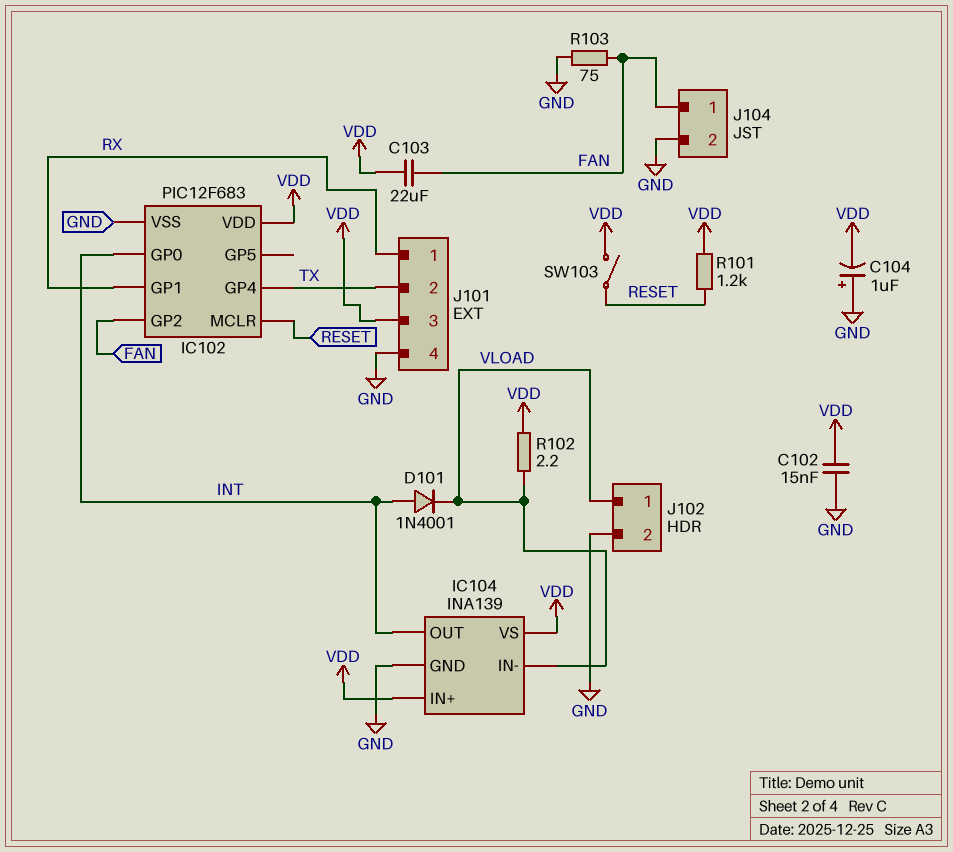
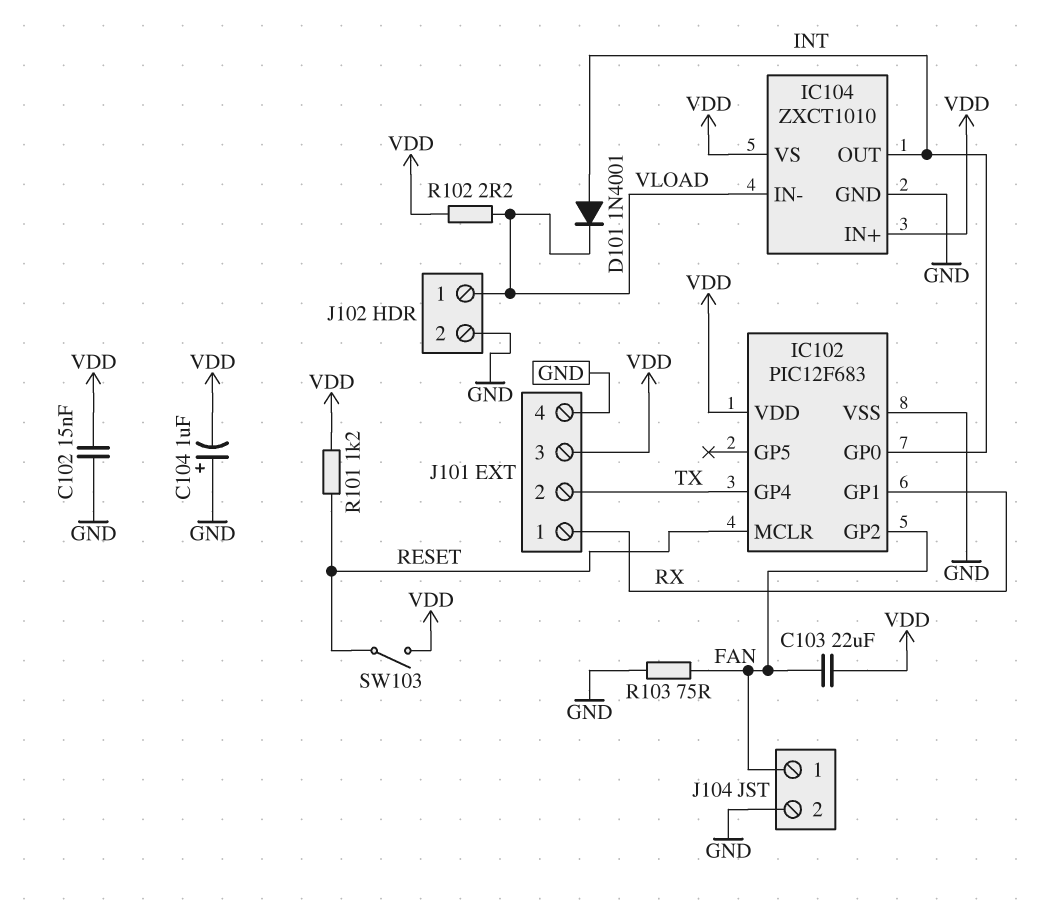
IC104: INA139 -> ZXCT1010

